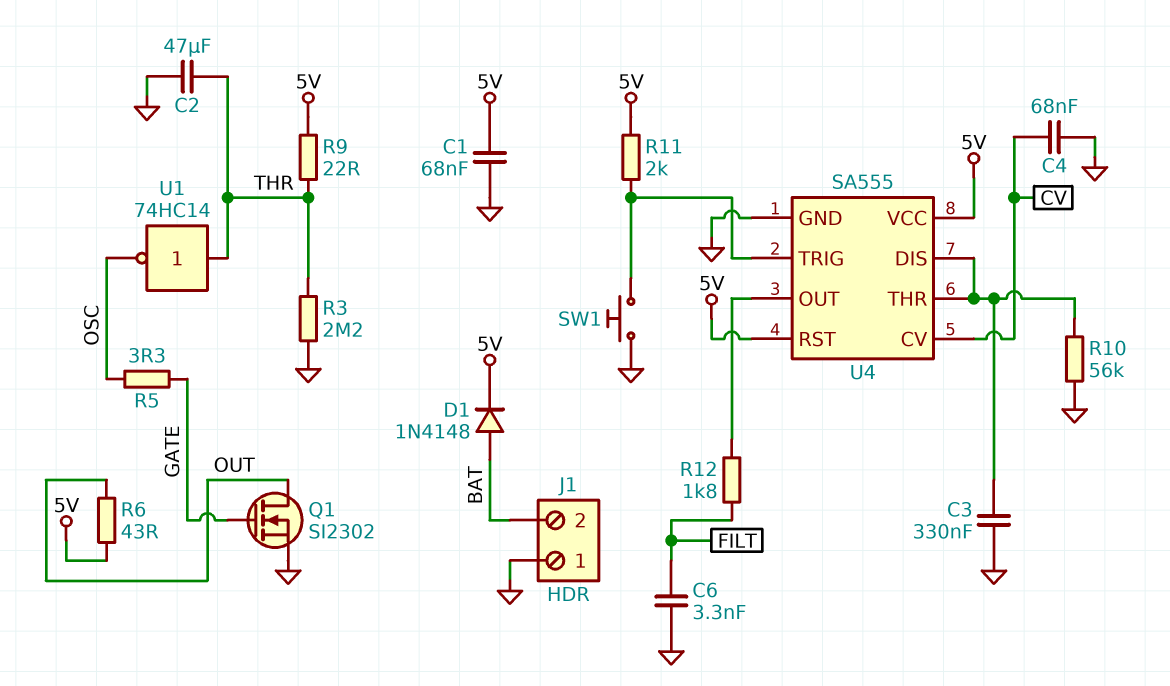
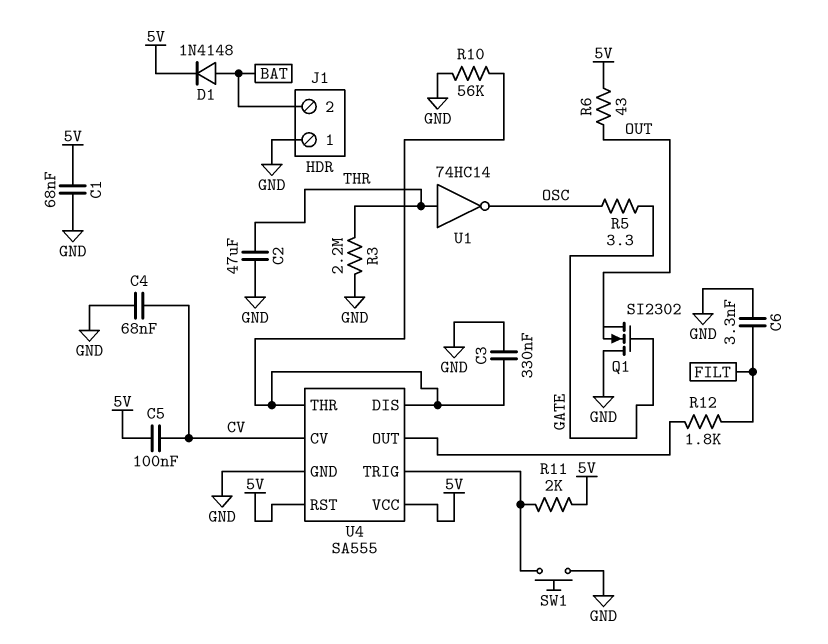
C5: none -> 100nF (5V, CV)
Q1: NMOS SI2302 (G GATE, D OUT, S GND) -> NMOS SI2302 (G GATE, D GND, S OUT)
R9: 22 (5V, THR) -> none

